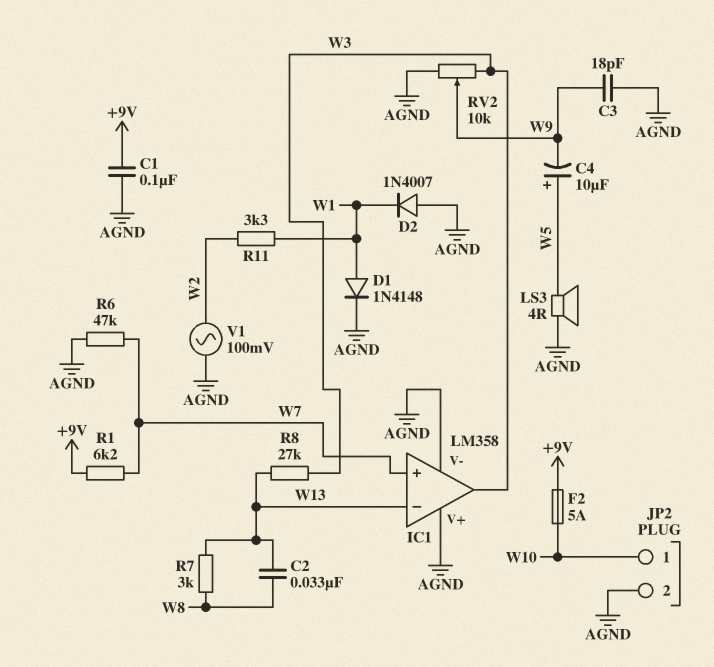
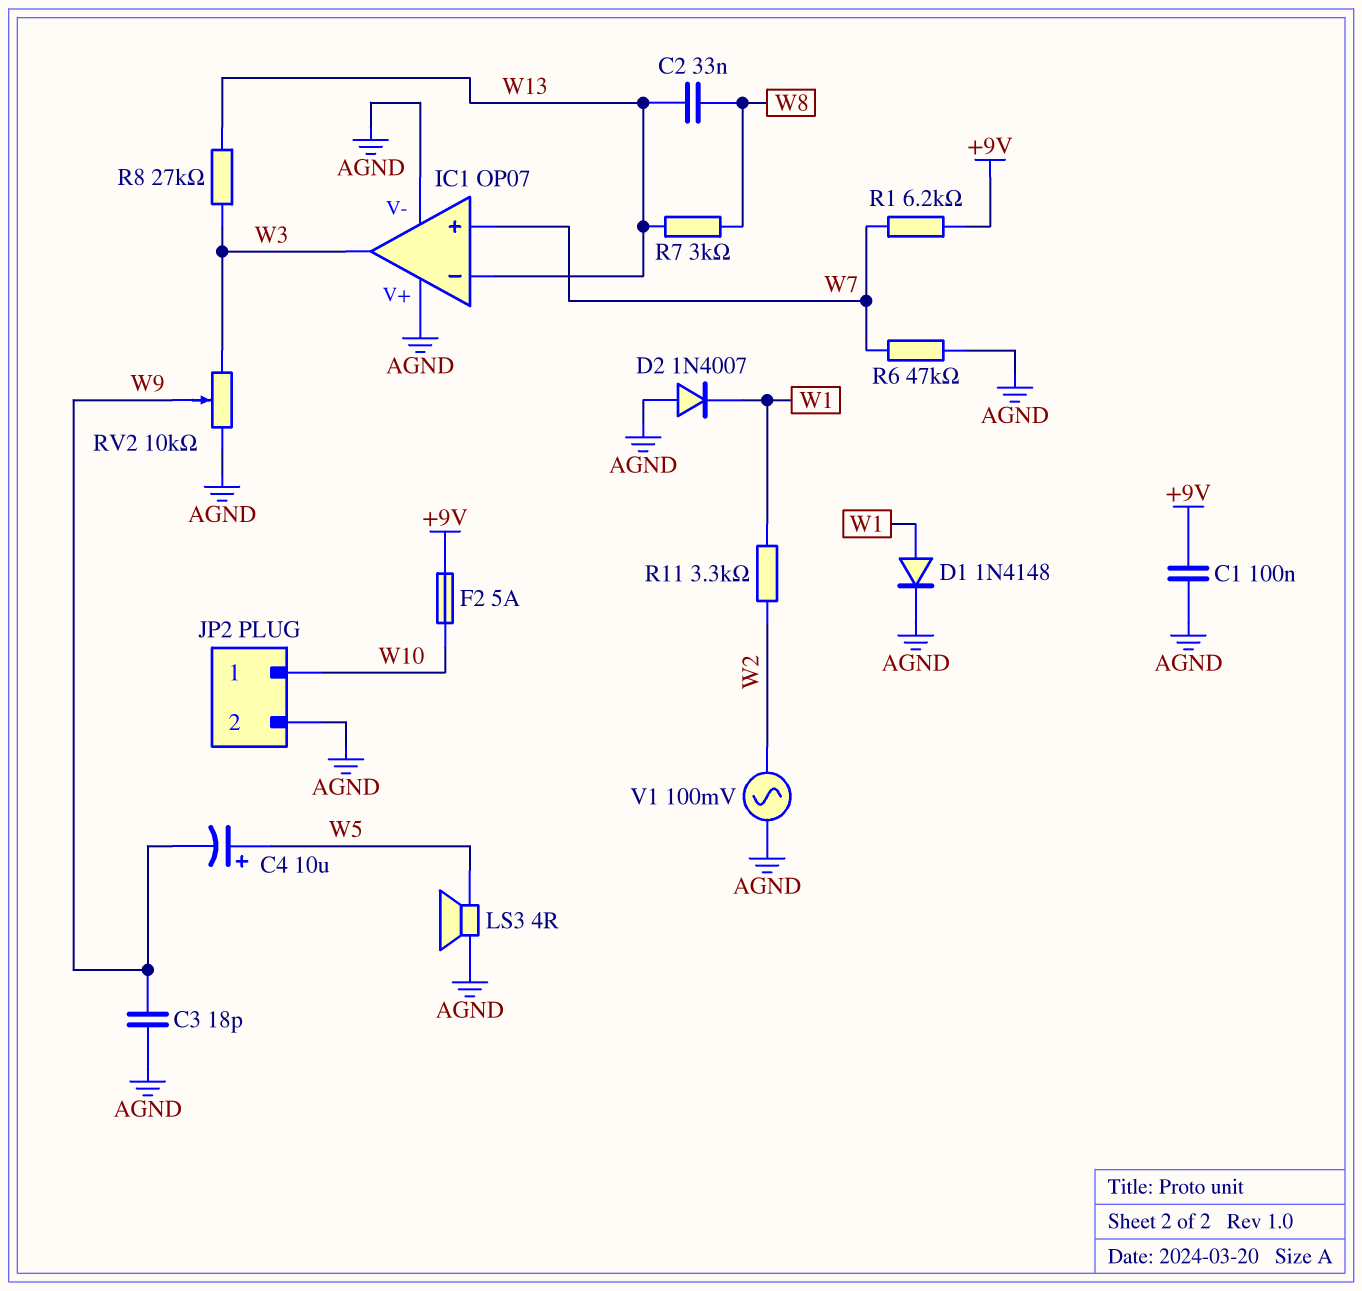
IC1: LM358 -> OP07

